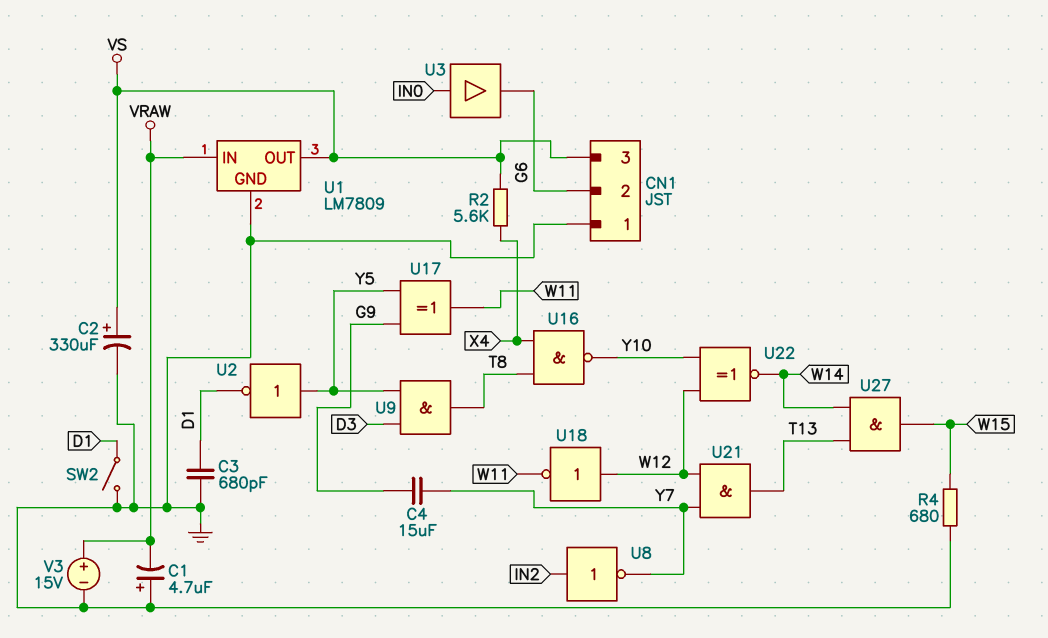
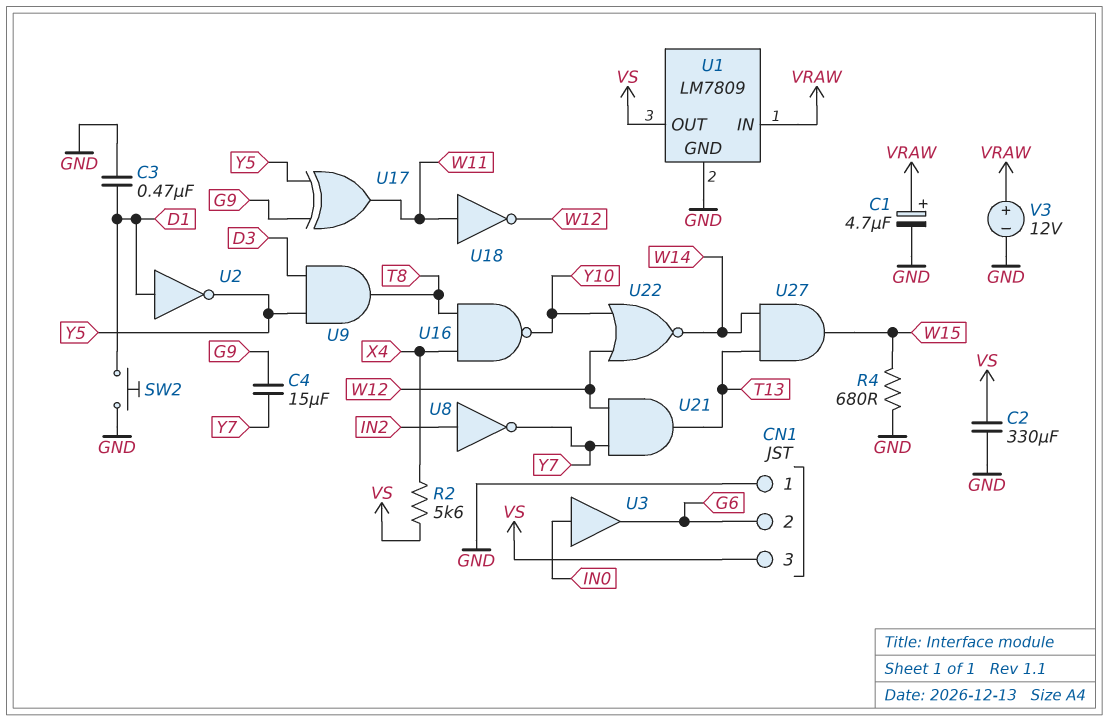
C1: 4.7uF (plus GND, minus VRAW) -> 4.7uF (plus VRAW, minus GND)
C2: 330uF (plus VS, minus GND) -> 330uF (GND, VS)
C3: 680pF (D1, GND) -> 470nF (D1, GND)
SW2: switch (D1, GND) -> button (D1, GND)
U2: NOT (in Y5, out D1) -> NOT (in D1, out Y5)
U18: NOT (in W12, out W11) -> NOT (in W11, out W12)
U22: XNOR (in W12, in Y10, out W14) -> NOR (in W12, in Y10, out W14)
V3: 15V (plus VRAW, minus GND) -> 12V (plus VRAW, minus GND)

